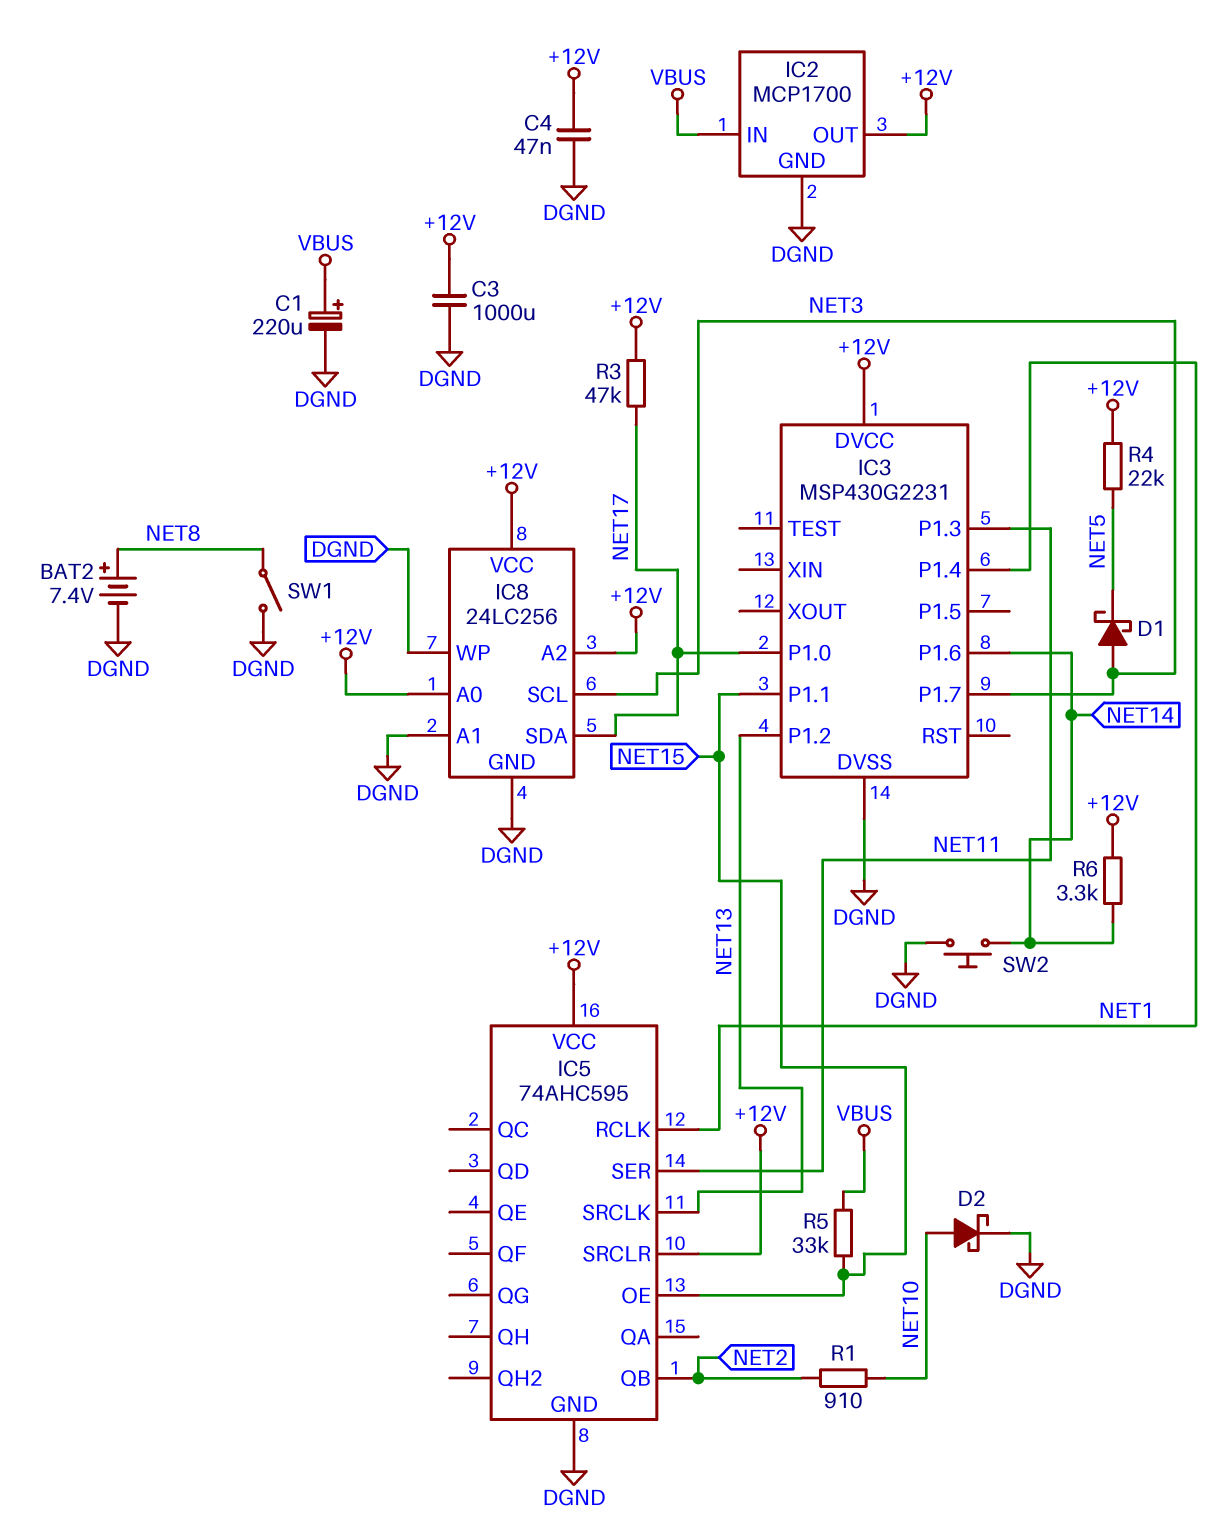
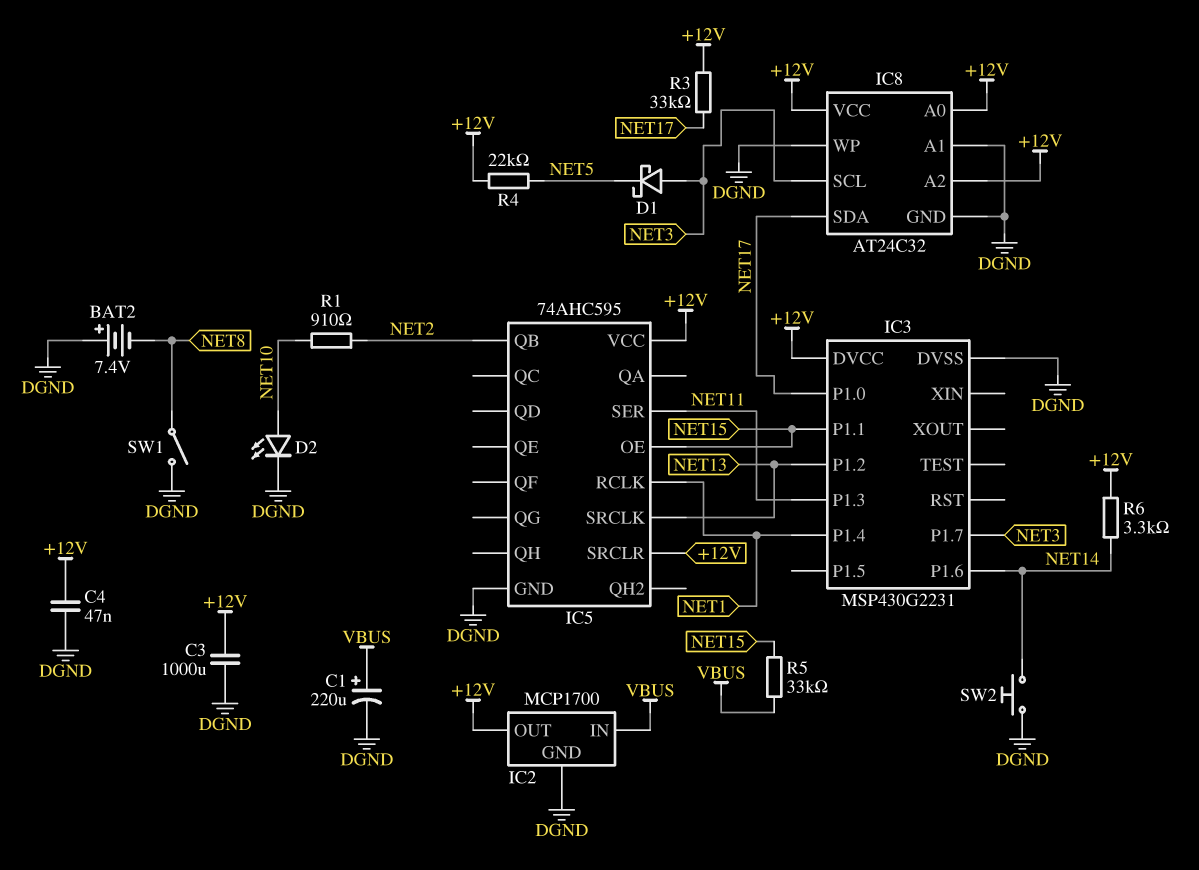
BAT2: 7.4V (plus NET8, minus DGND) -> 7.4V (plus DGND, minus NET8)
D2: schottky (A NET10, K DGND) -> LED (A NET10, K DGND)
IC8: 24LC256 -> AT24C32
R3: 47k (+12V, NET17) -> 33k (+12V, NET17)

